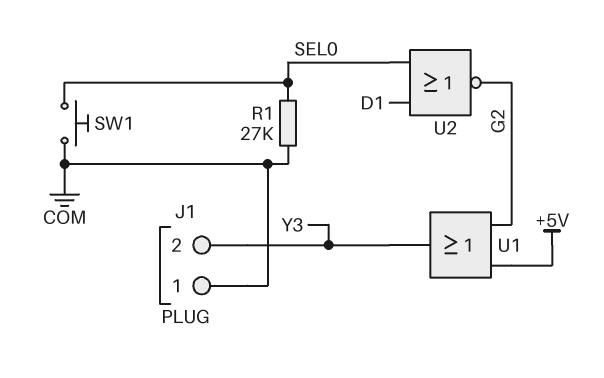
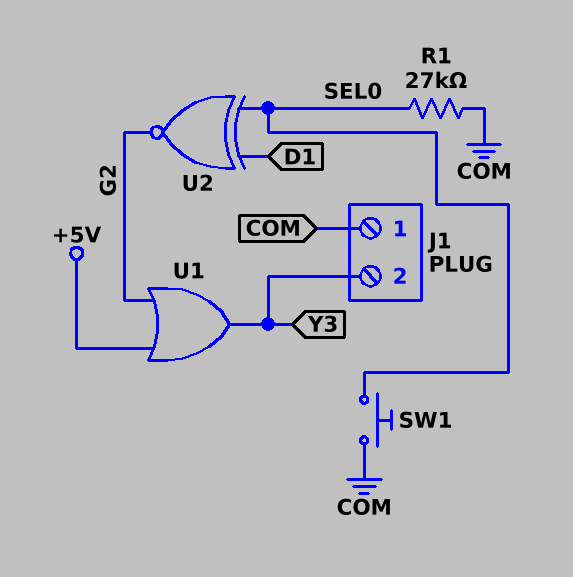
U2: NOR (in D1, in SEL0, out G2) -> XNOR (in D1, in SEL0, out G2)

